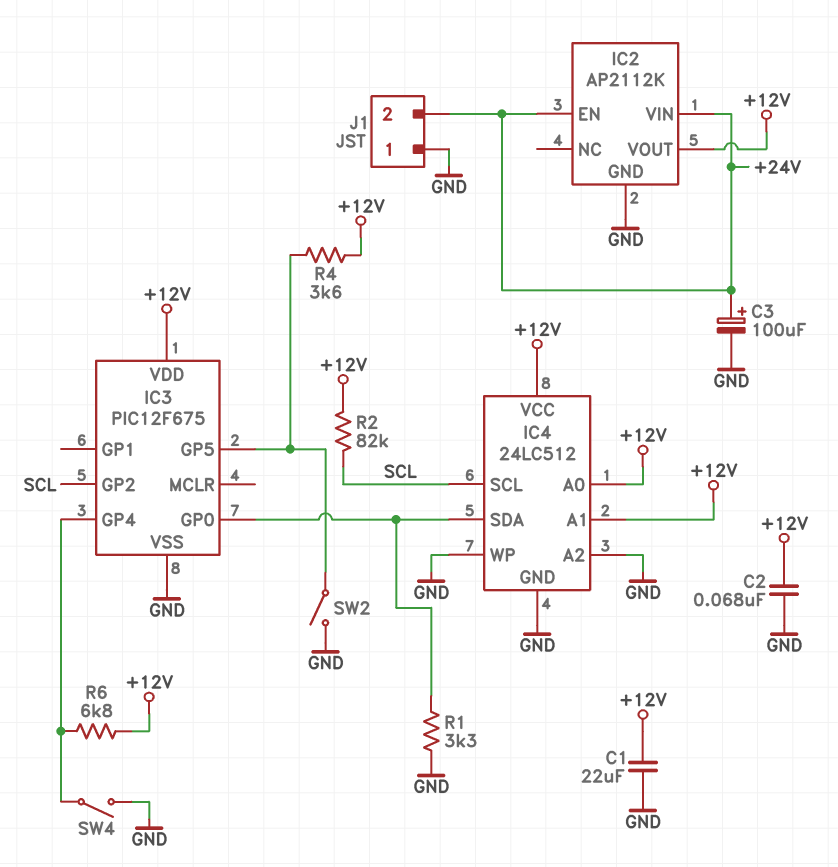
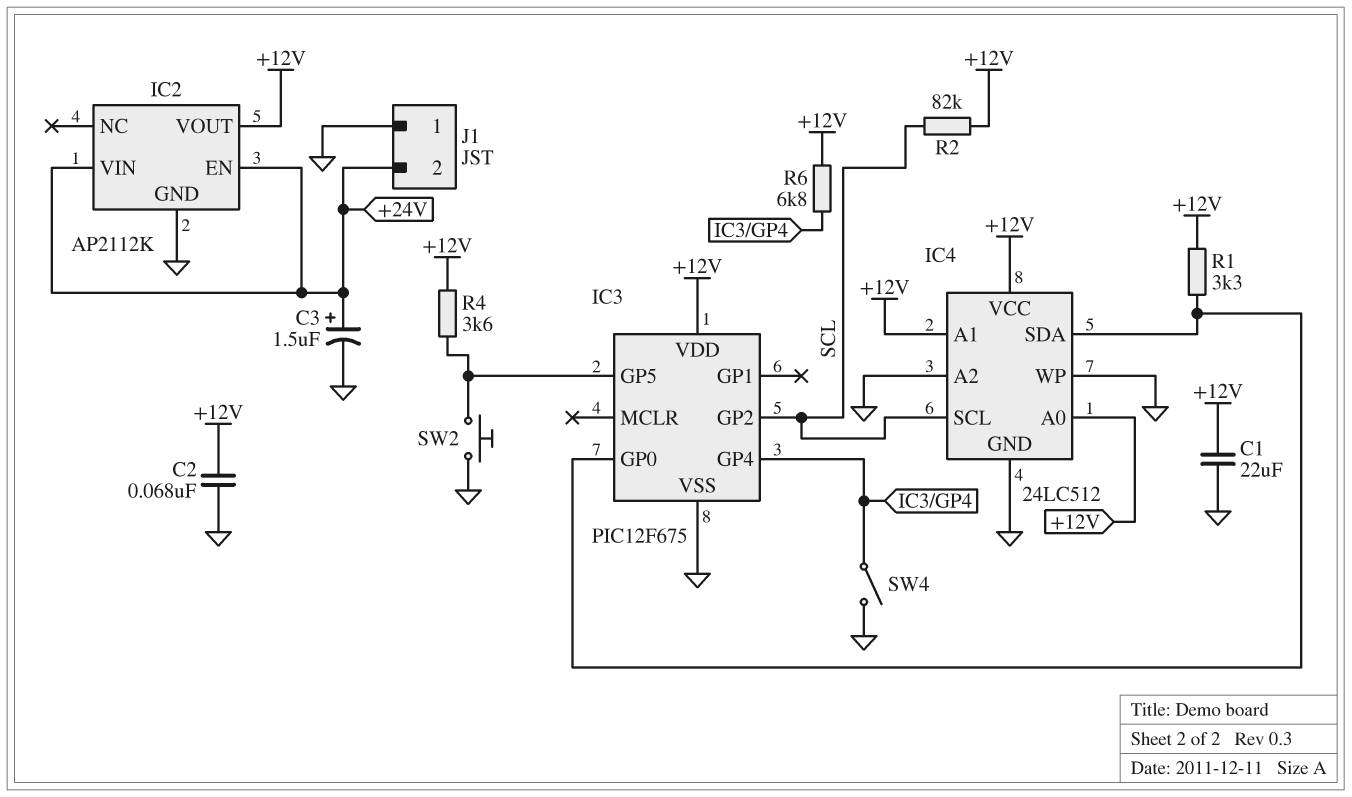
C3: 100uF (plus +24V, minus GND) -> 1.5uF (plus +24V, minus GND)
R1: 3.3k (GND, IC3/GP0) -> 3.3k (+12V, IC3/GP0)
SW2: switch (GND, IC3/GP5) -> button (GND, IC3/GP5)

